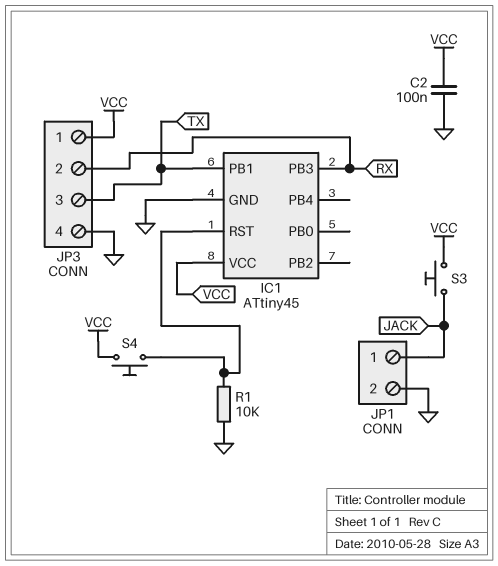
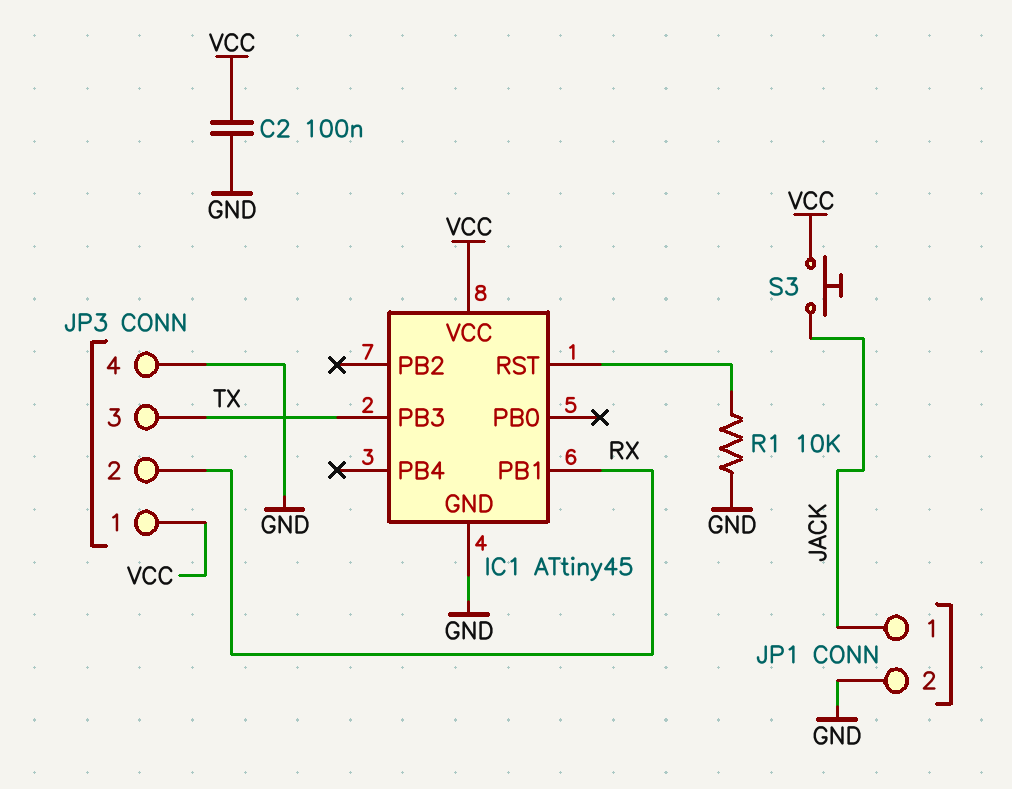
IC1 pin PB1: TX -> RX
IC1 pin PB3: RX -> TX
S4: button (IC1/RST, VCC) -> none

